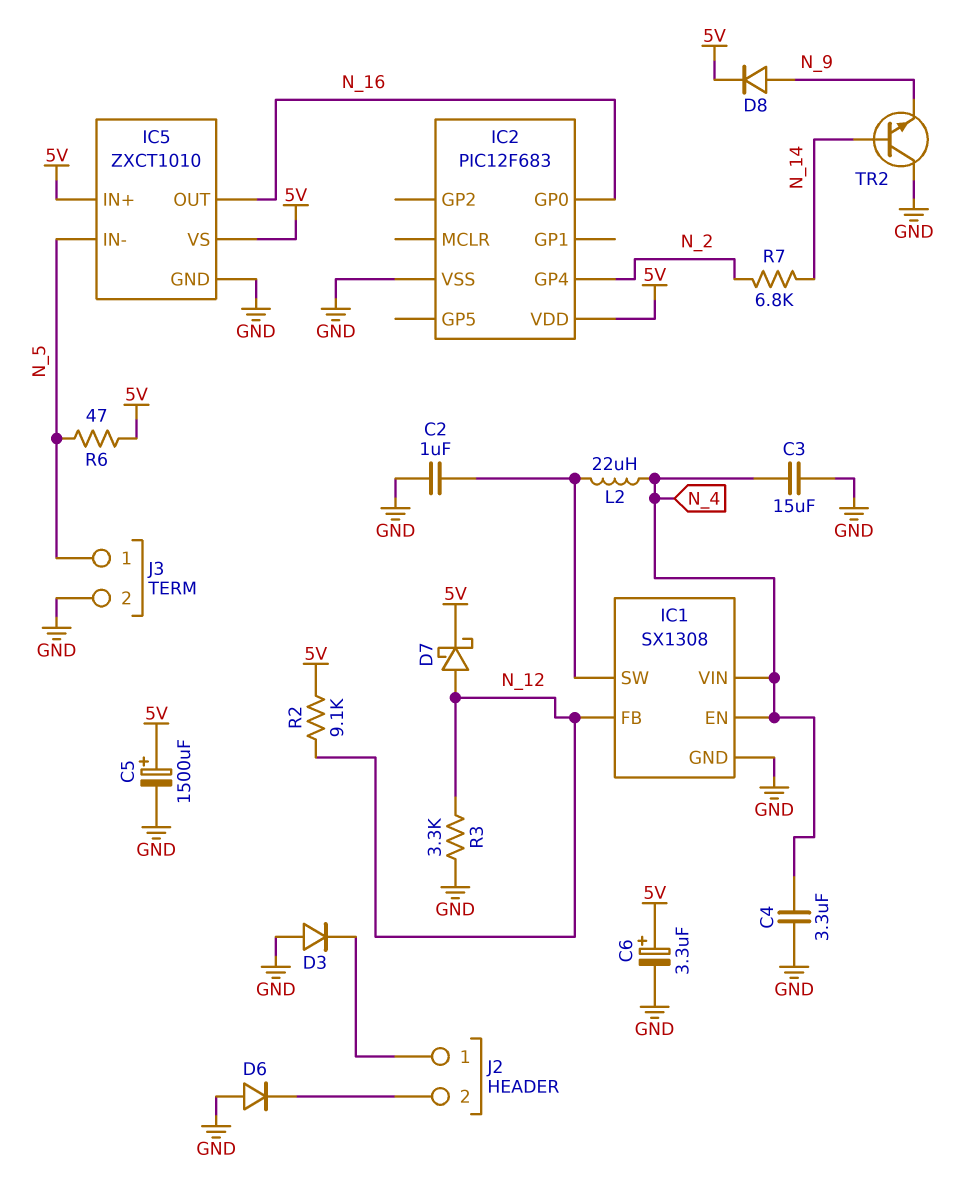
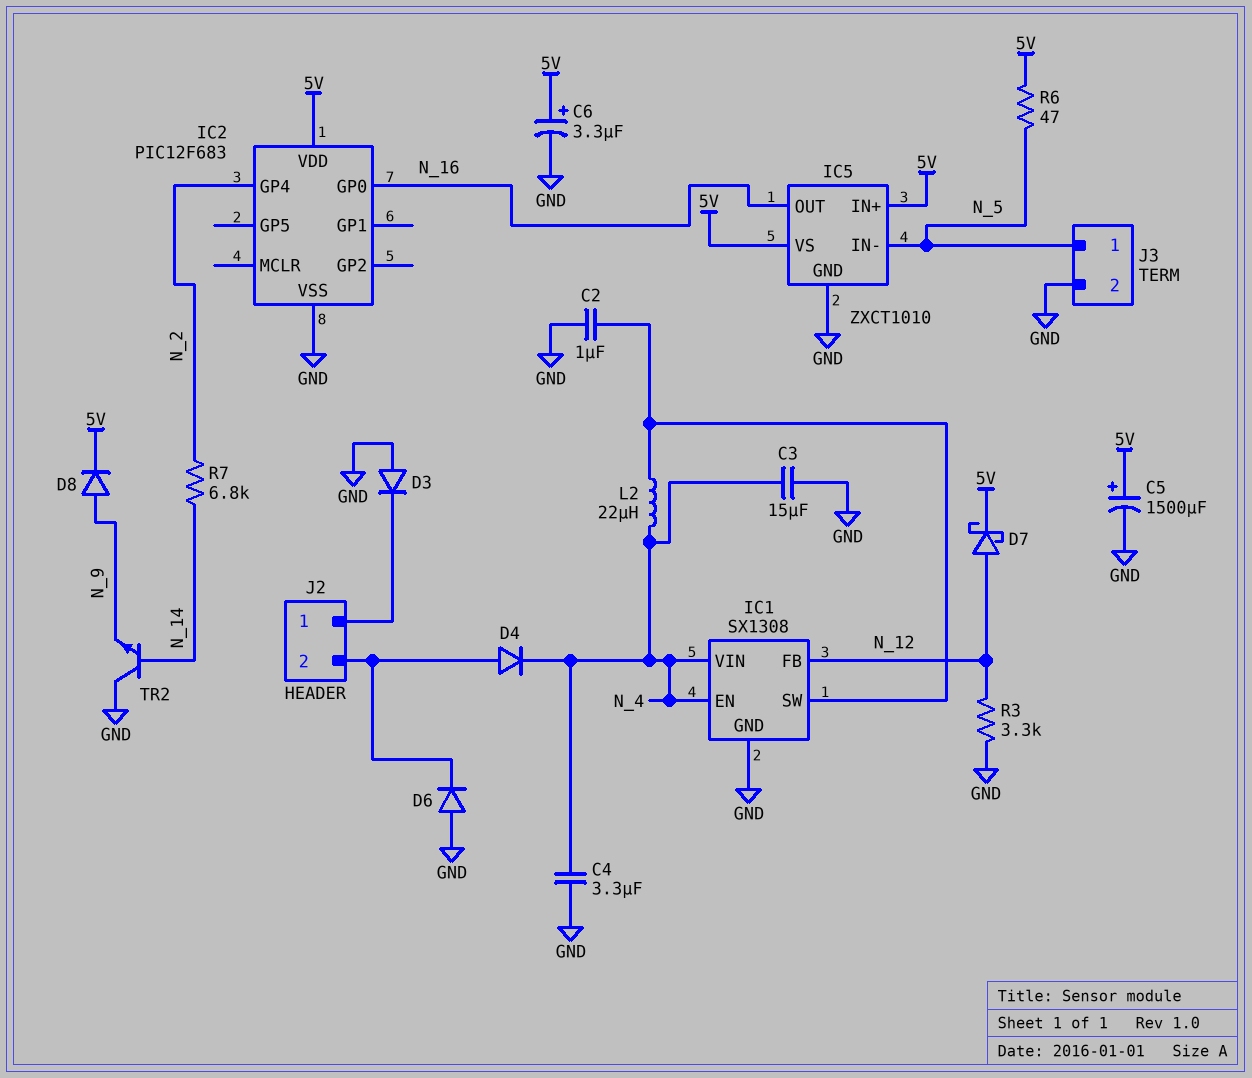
D4: none -> diode (A J2/2, K N_4)
R2: 9.1k (5V, N_12) -> none

